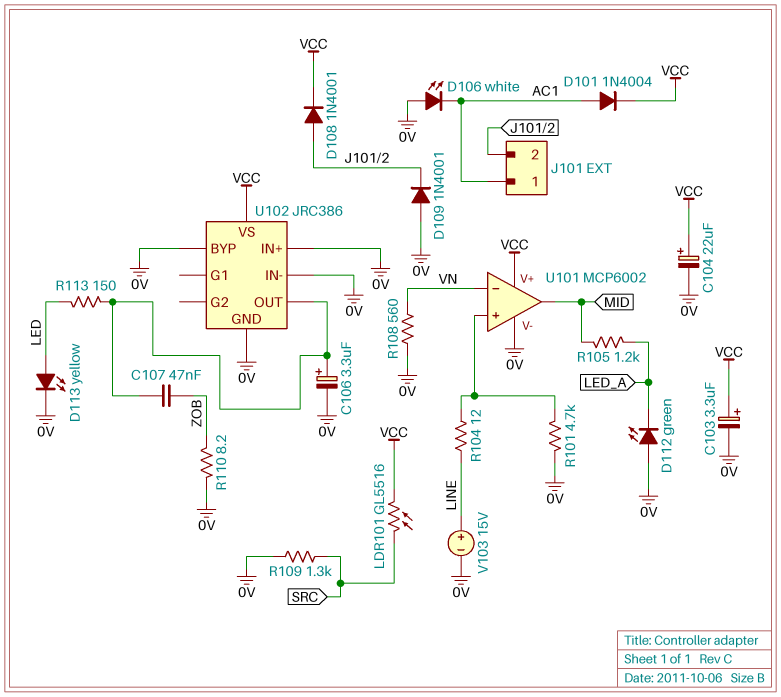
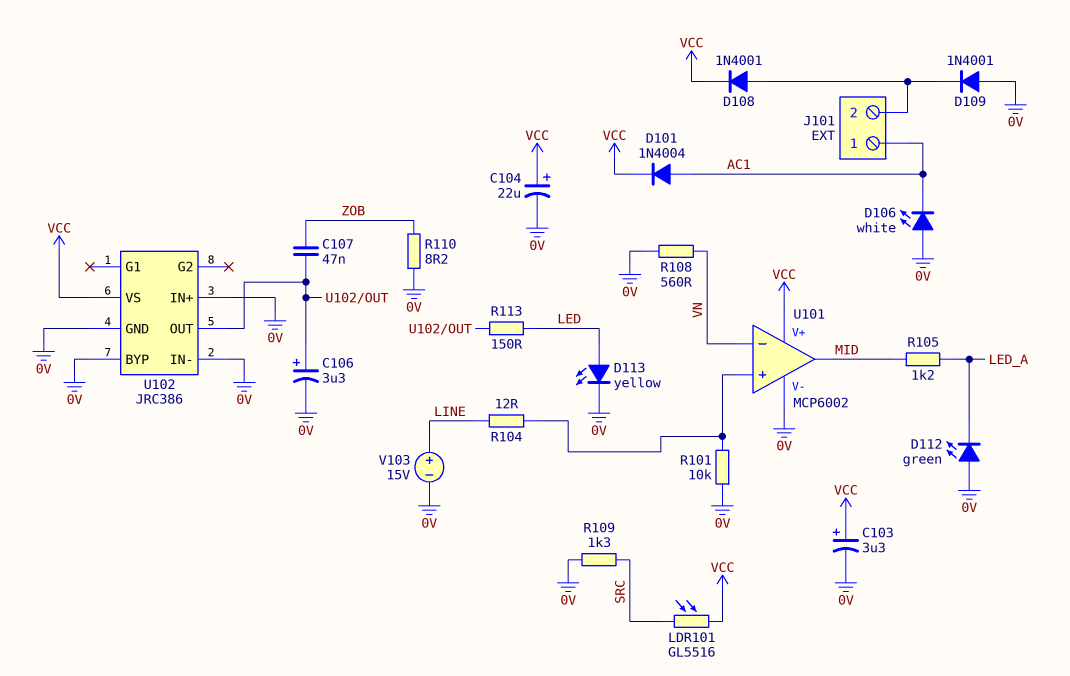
R101: 4.7k (0V, U101/in+) -> 10k (0V, U101/in+)

